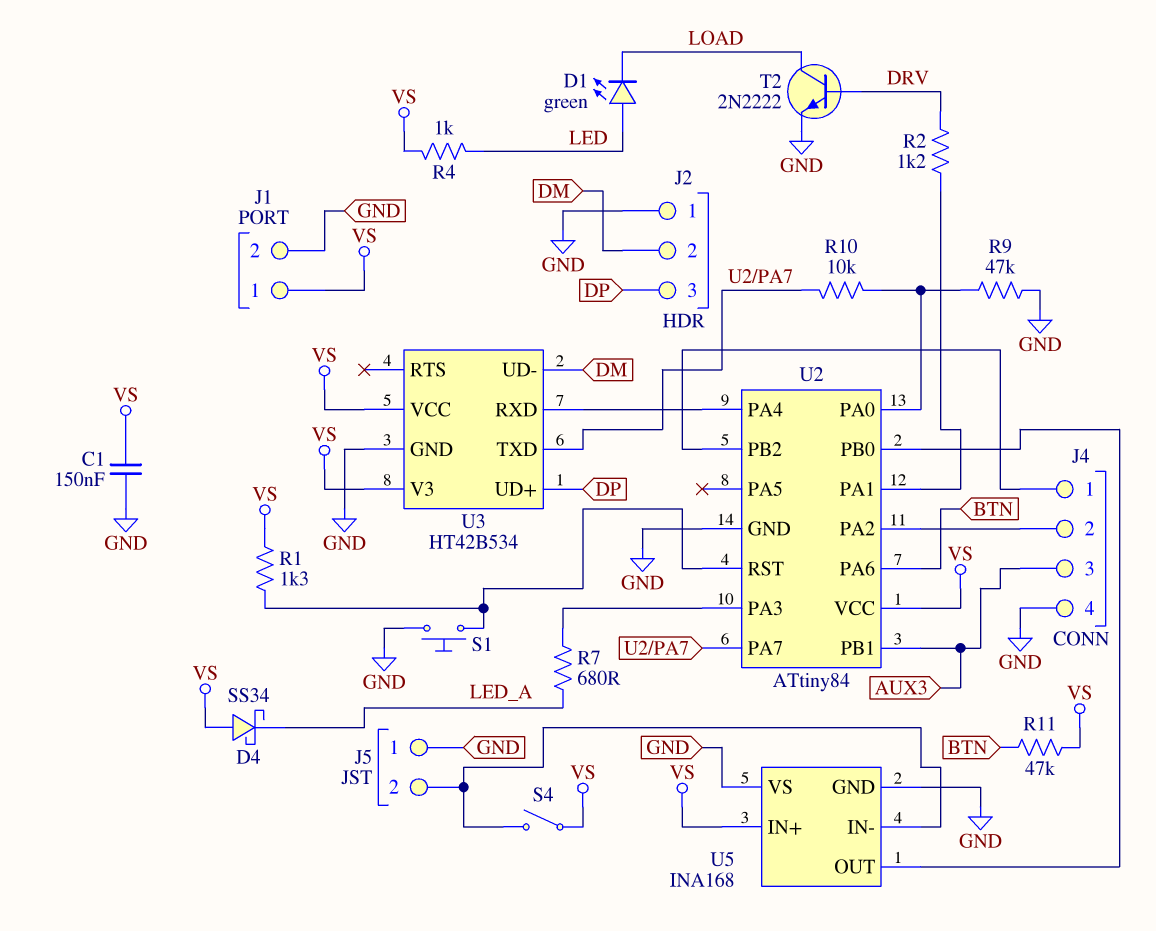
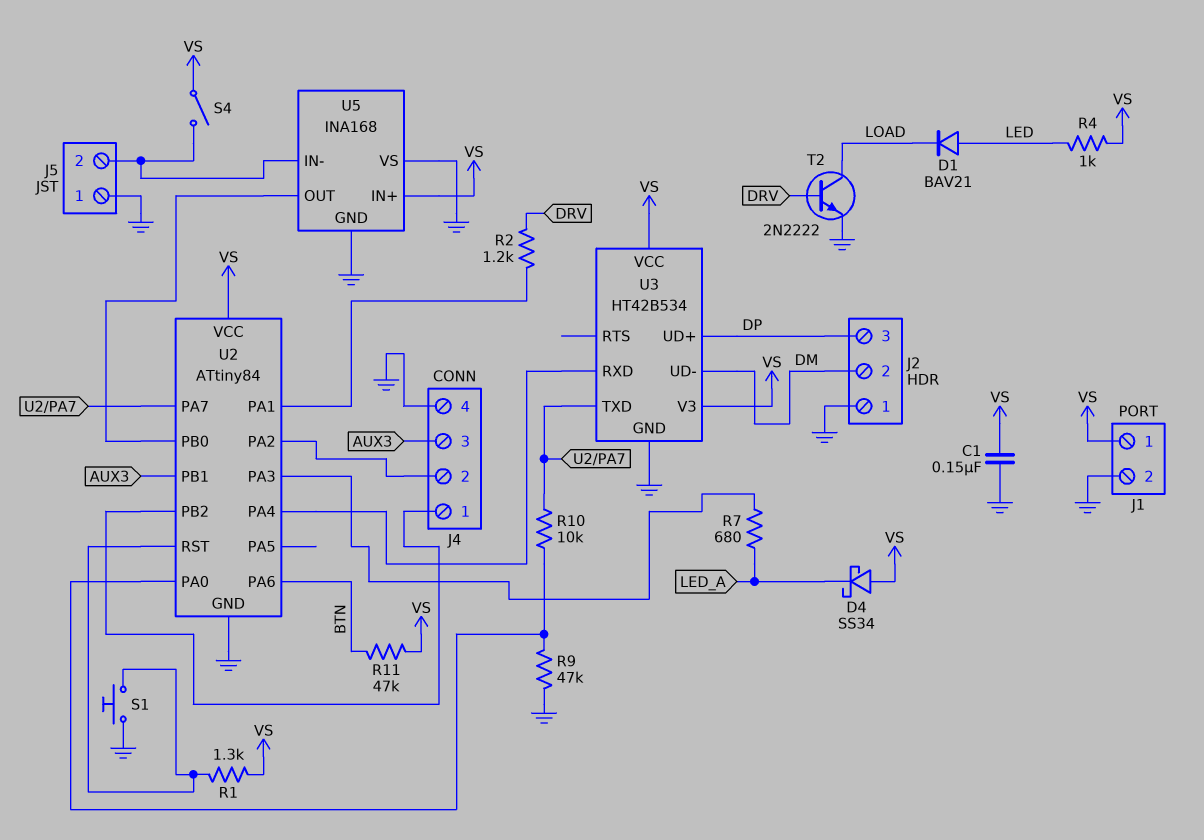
D1: LED green (A LED, K LOAD) -> diode BAV21 (A LED, K LOAD)

